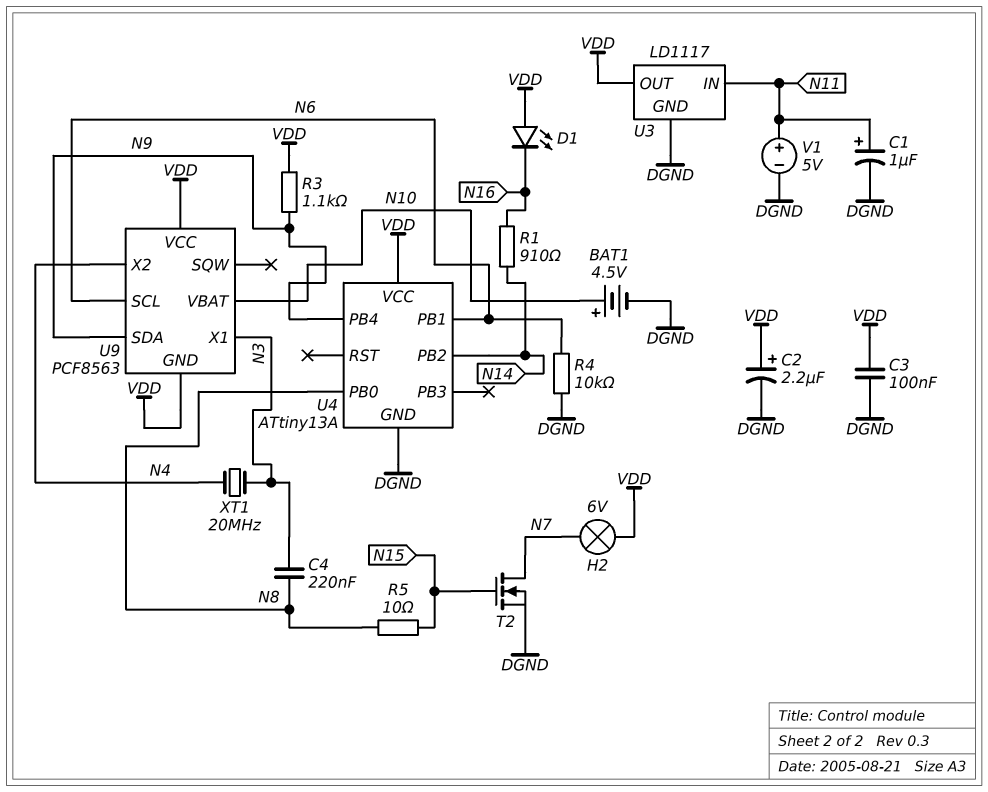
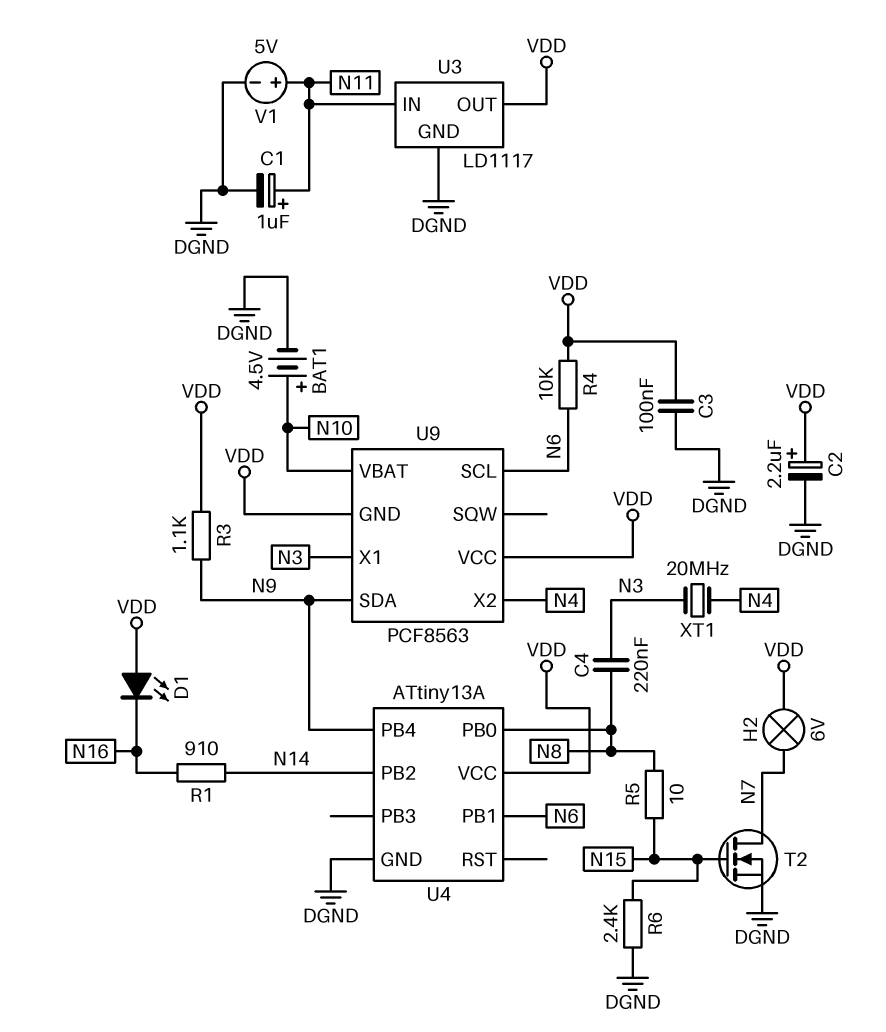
R4: 10k (DGND, N6) -> 10k (N6, VDD)
R6: none -> 2.4k (DGND, N15)

